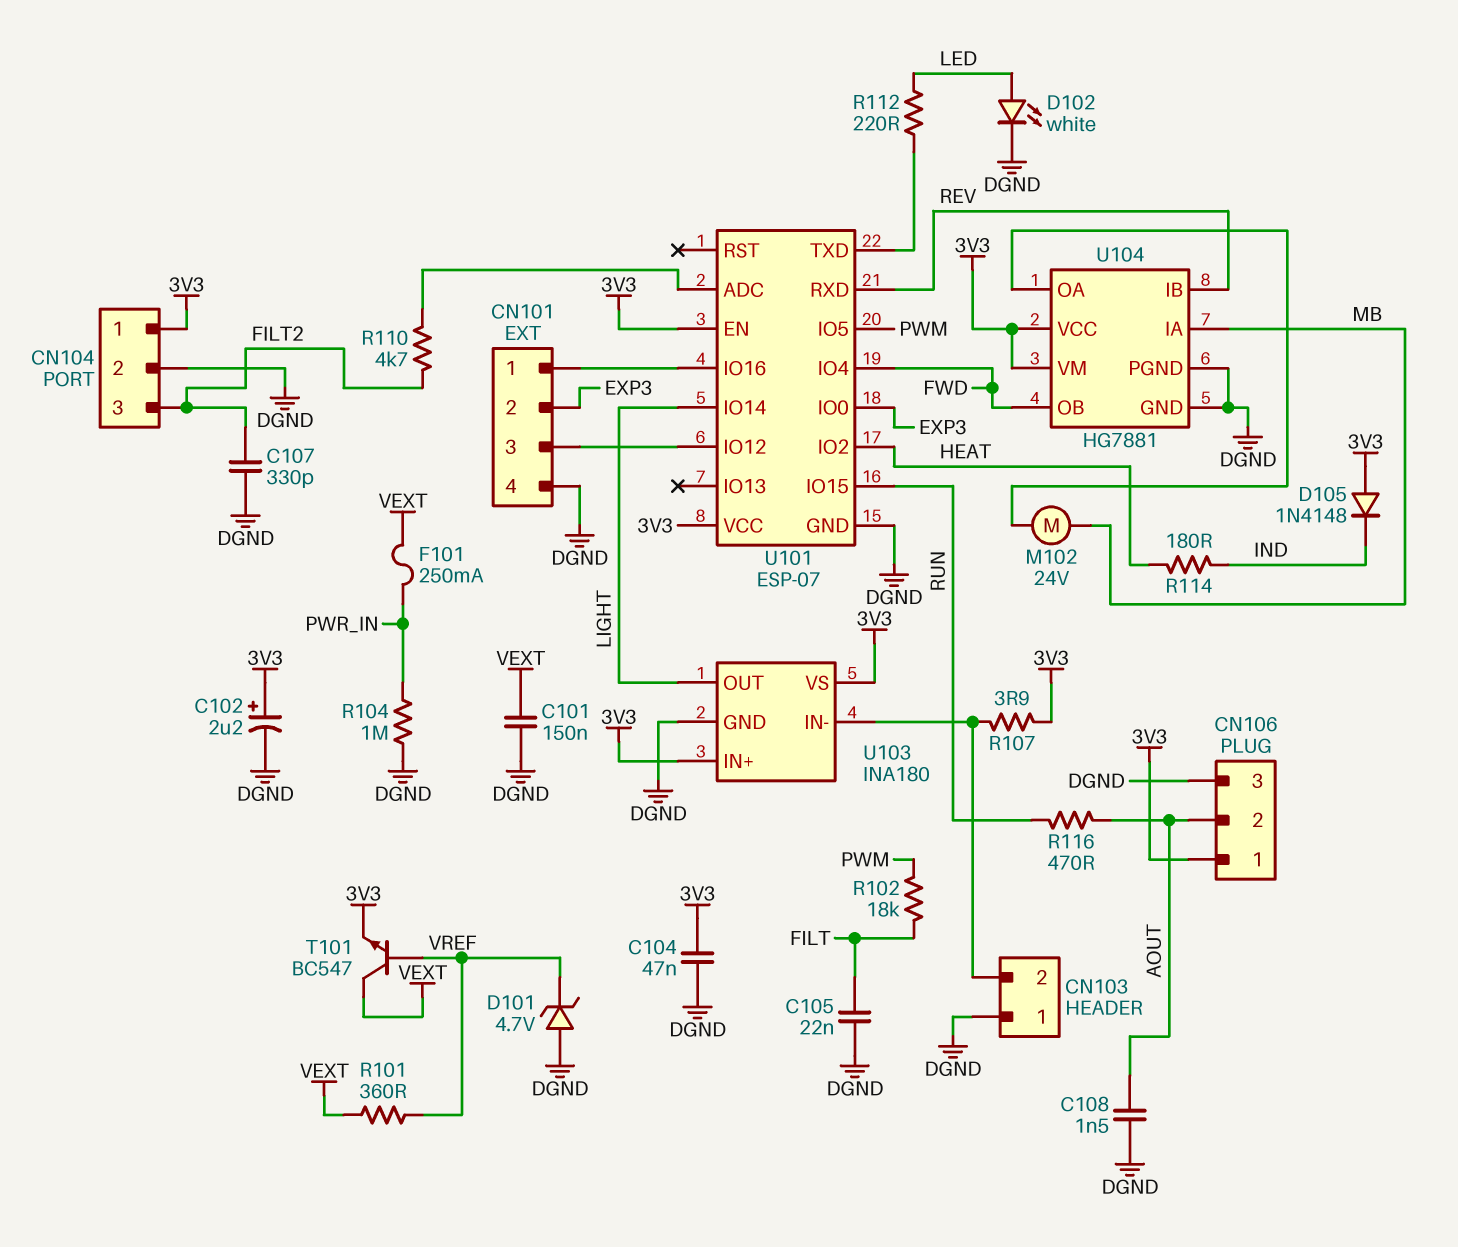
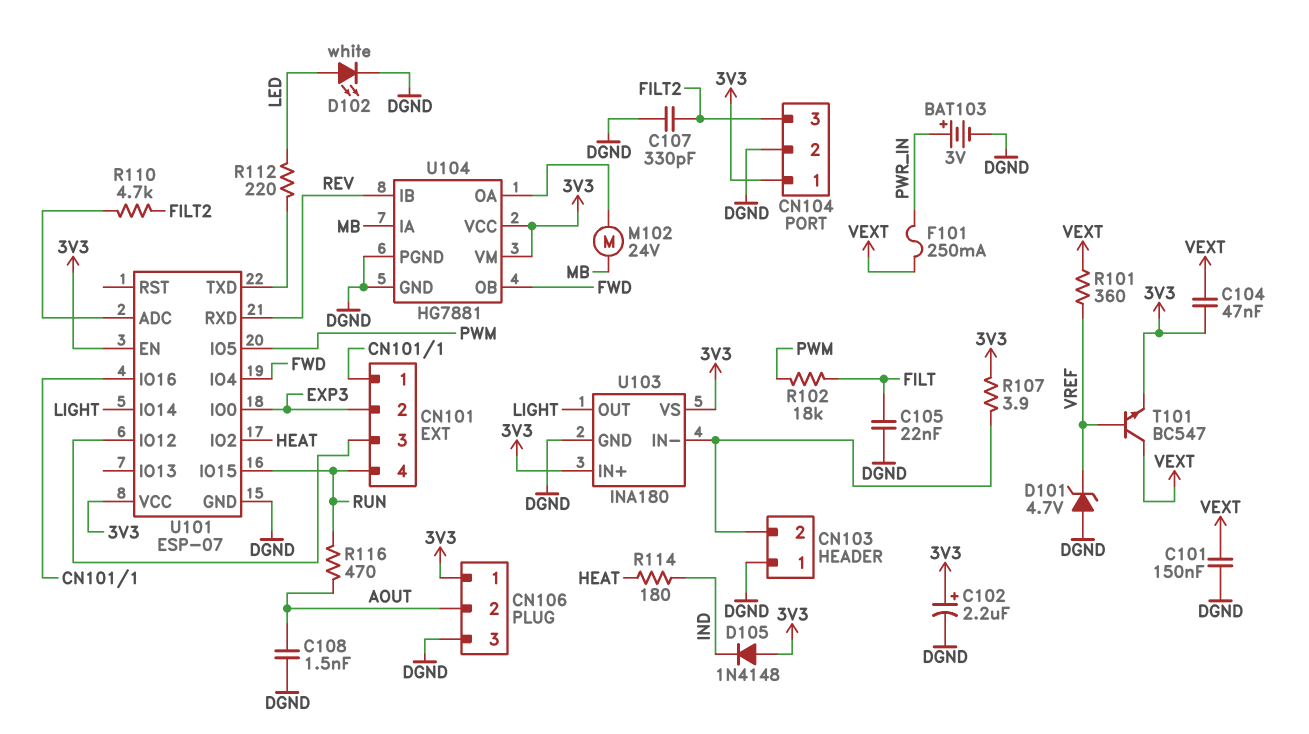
BAT103: none -> 3V (plus PWR_IN, minus DGND)
C104: 47nF (3V3, DGND) -> 47nF (3V3, VEXT)
CN101 pin 4: DGND -> RUN
R104: 1M (DGND, PWR_IN) -> none

